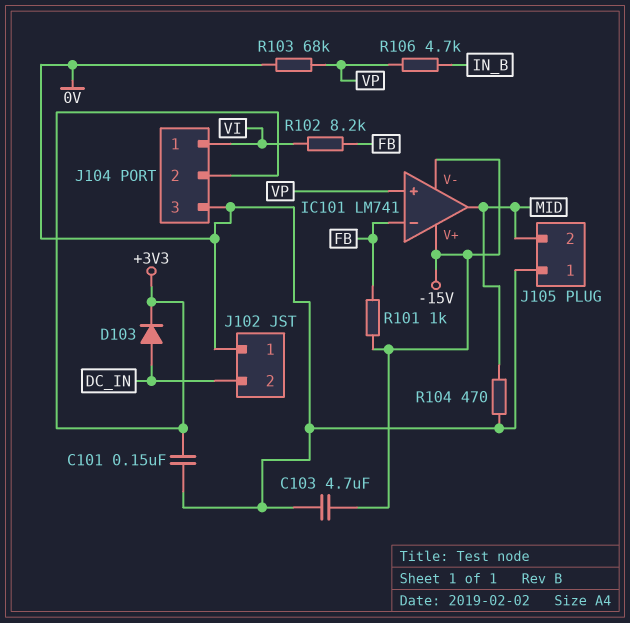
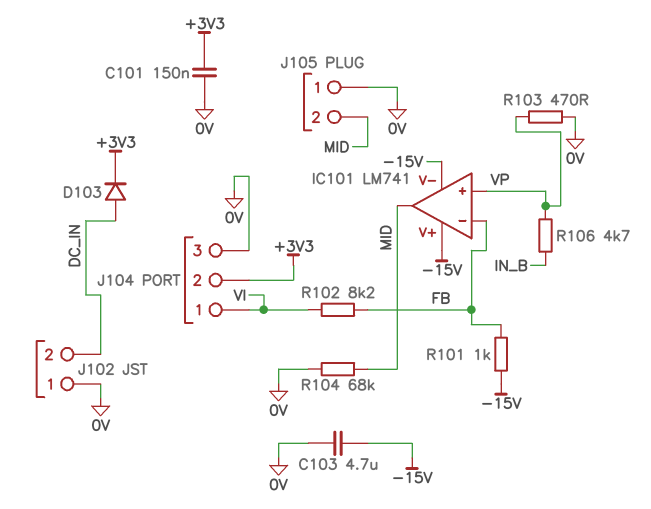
R103: 68k (0V, VP) -> 470 (0V, VP)
R104: 470 (0V, MID) -> 68k (0V, MID)

